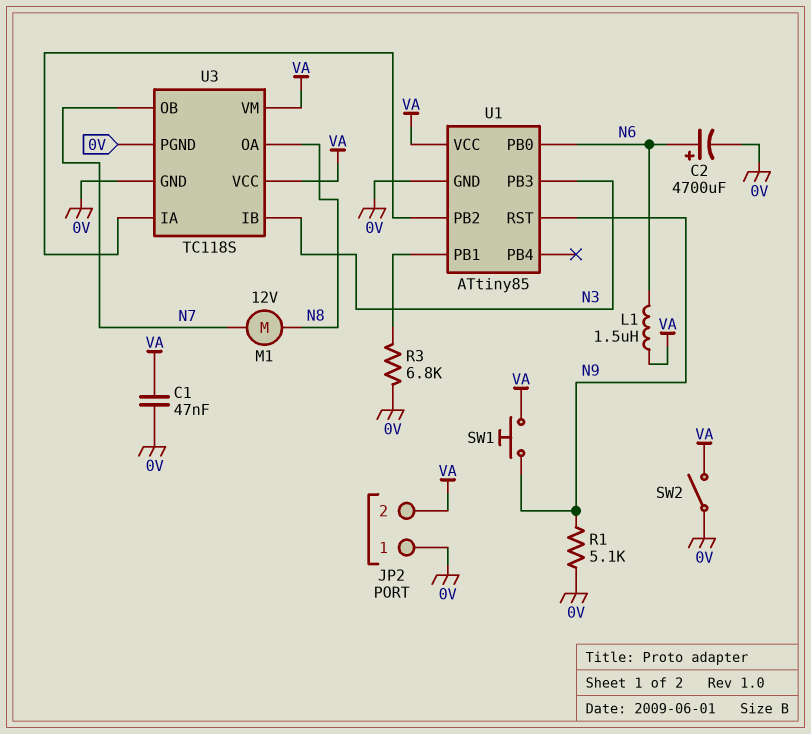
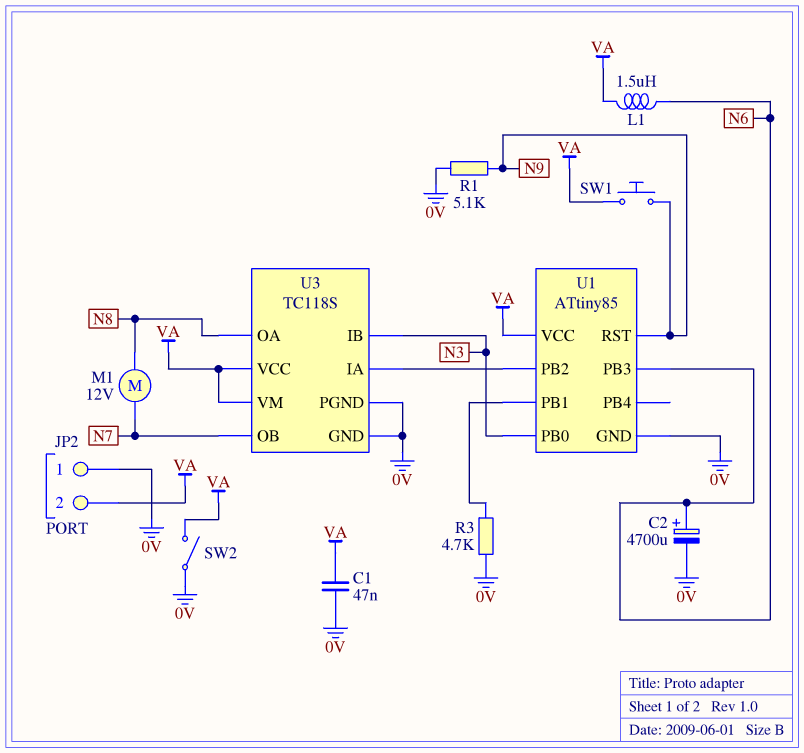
R3: 6.8k (0V, U1/PB1) -> 4.7k (0V, U1/PB1)
U1 pin PB0: N6 -> N3
U1 pin PB3: N3 -> N6

